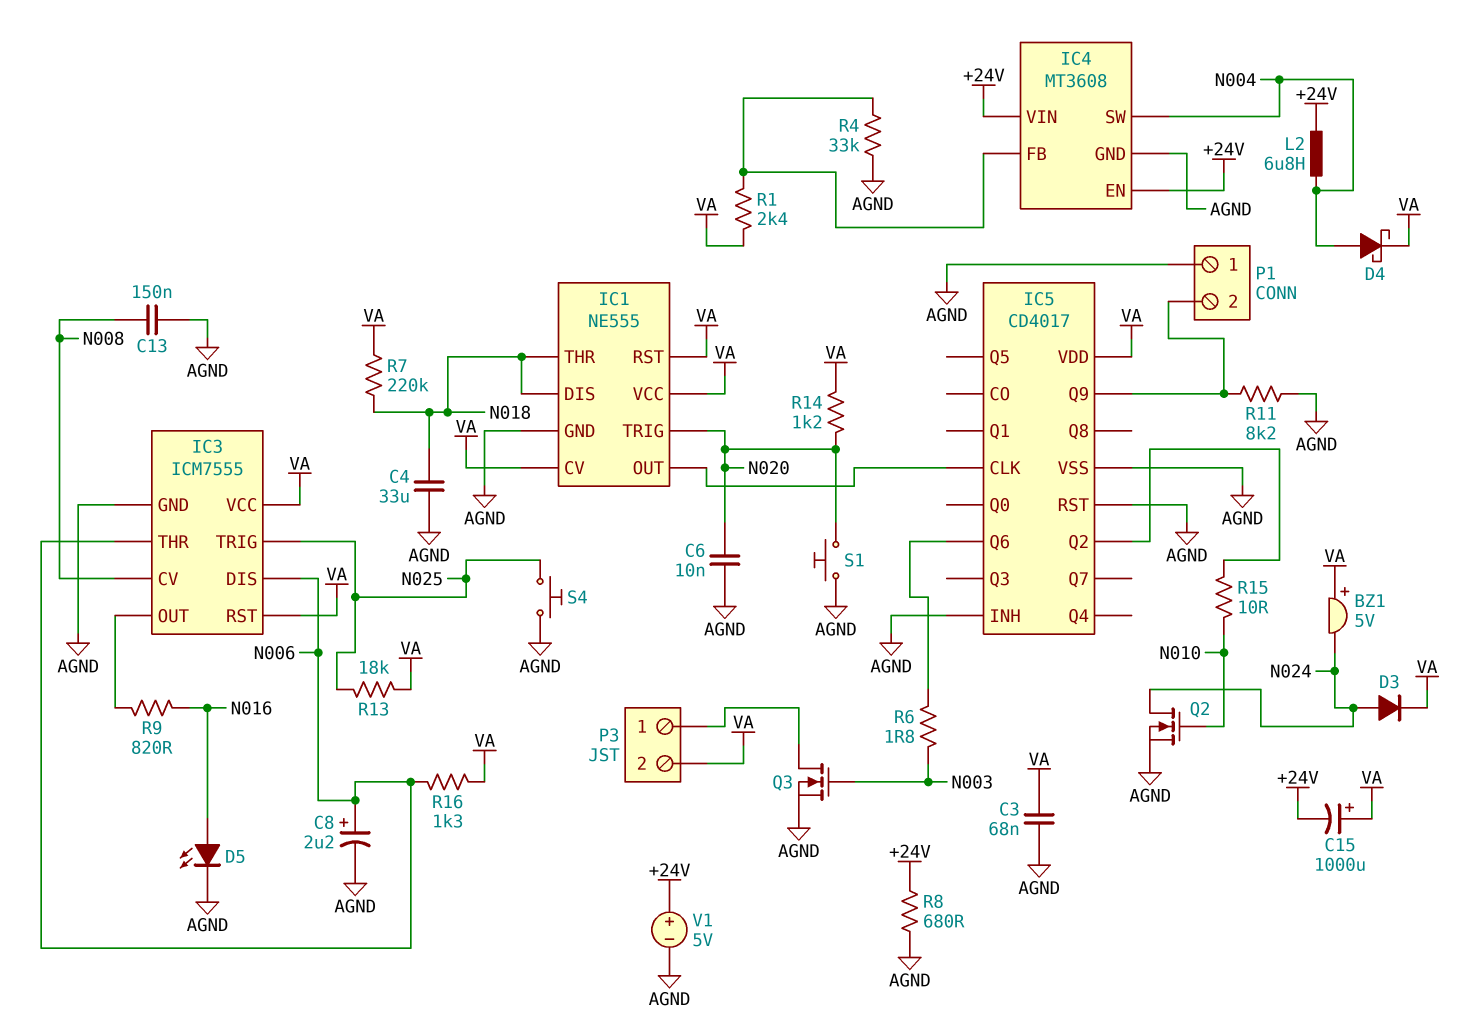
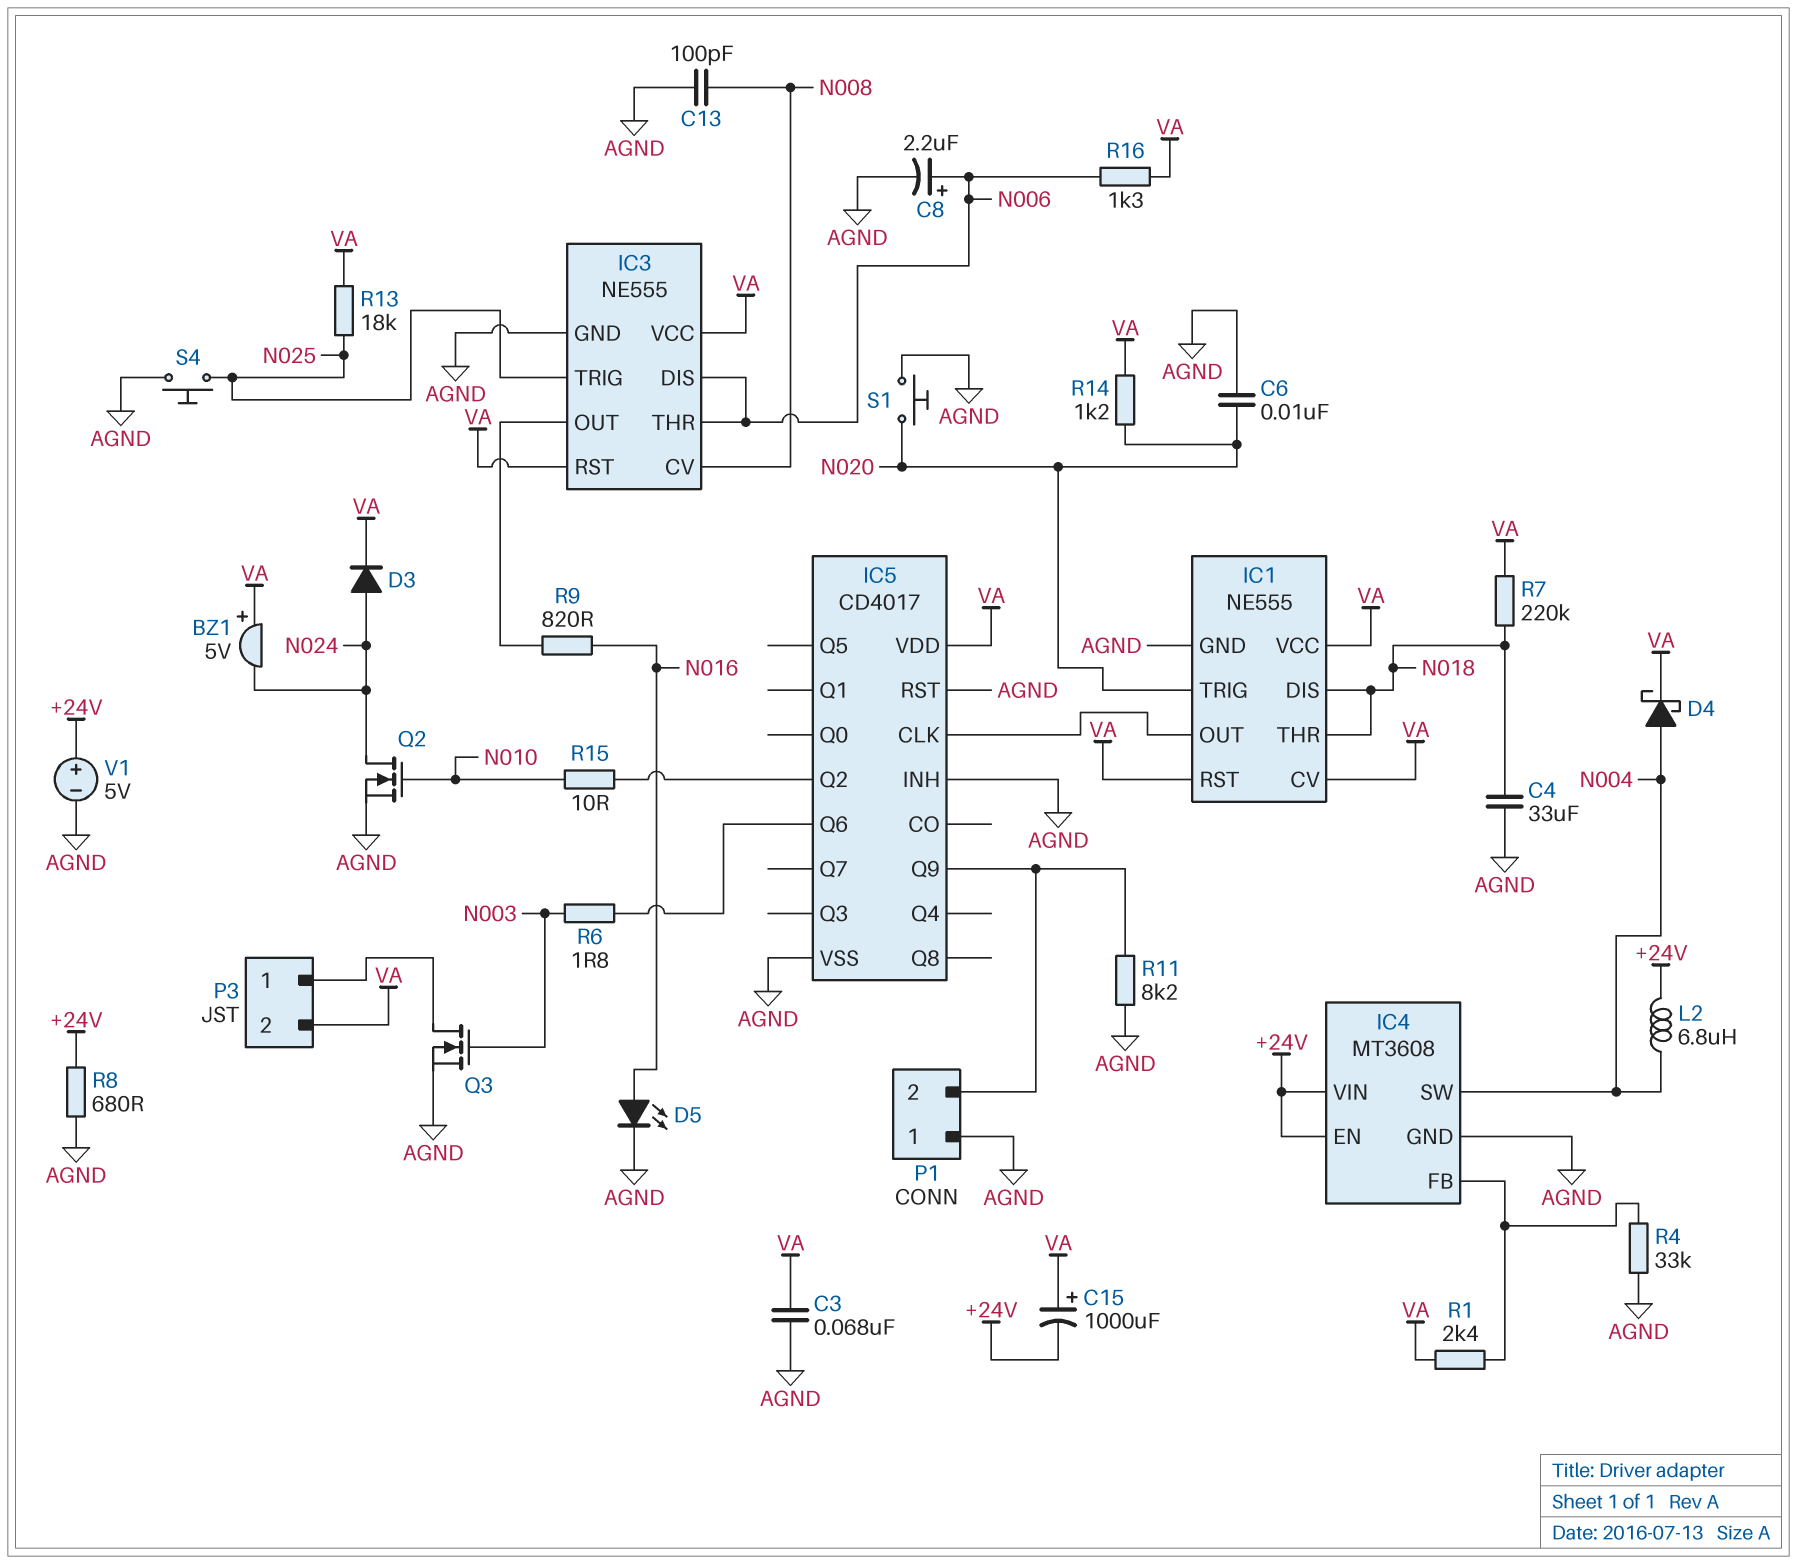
C13: 150nF (AGND, N008) -> 100pF (AGND, N008)
IC3: ICM7555 -> NE555

